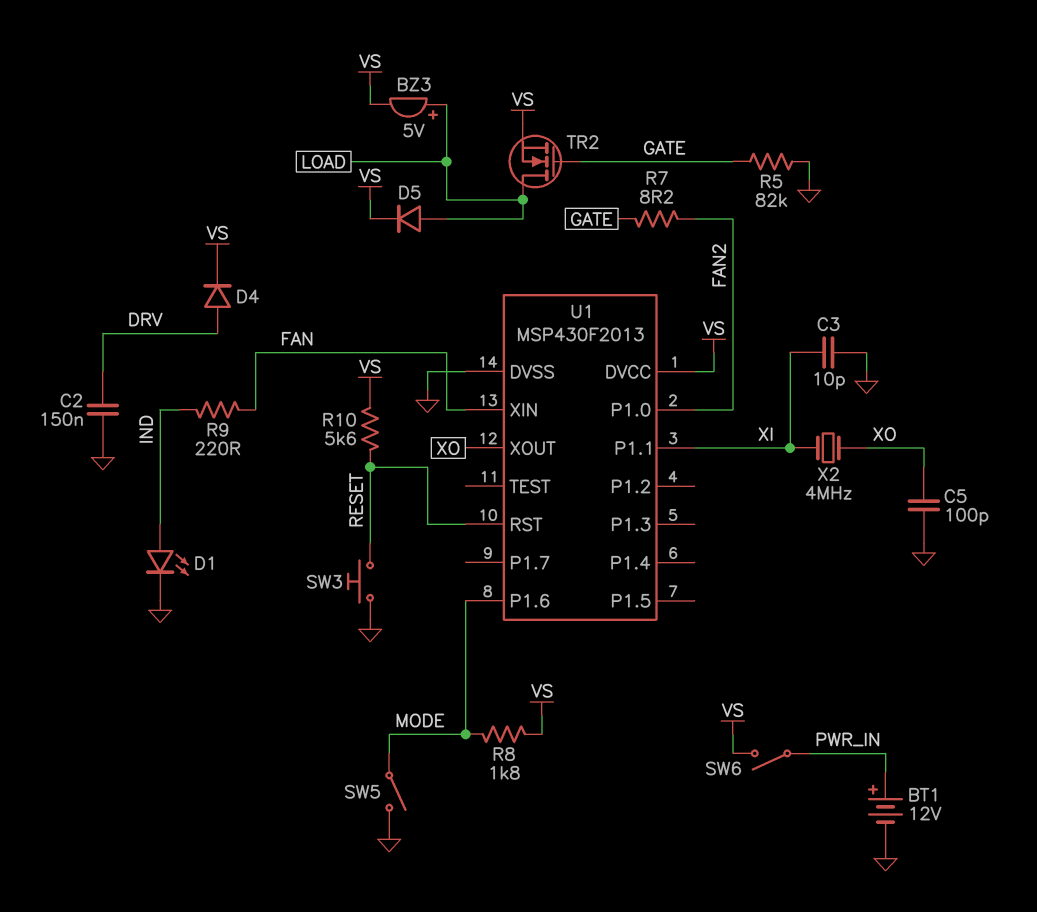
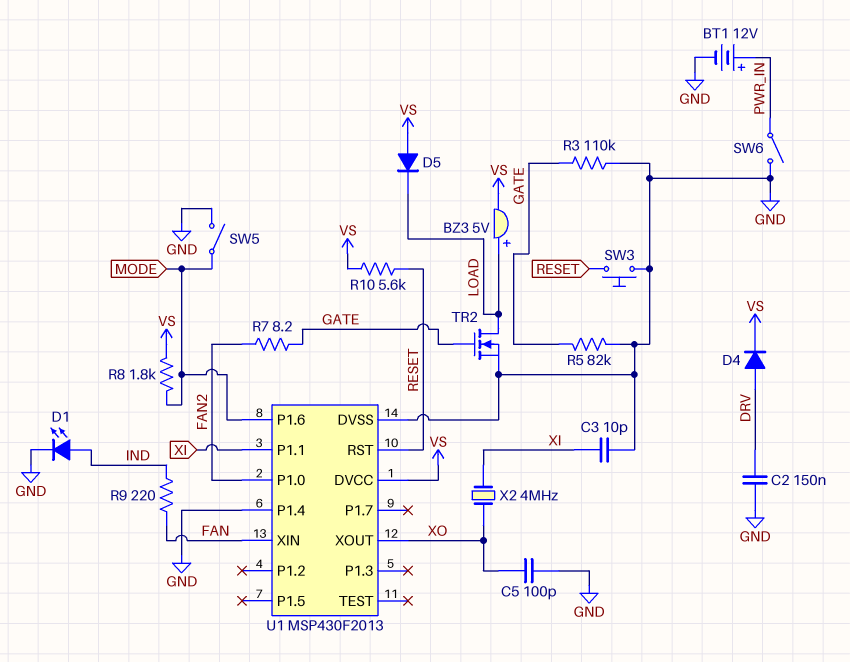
D5: diode (A LOAD, K VS) -> diode (A VS, K LOAD)
R3: none -> 110k (GATE, GND)
SW6: switch (PWR_IN, VS) -> switch (GND, PWR_IN)
TR2: NMOS (G GATE, D LOAD, S VS) -> NMOS (G GATE, D LOAD, S GND)
U1 pin P1.4: none -> GND

